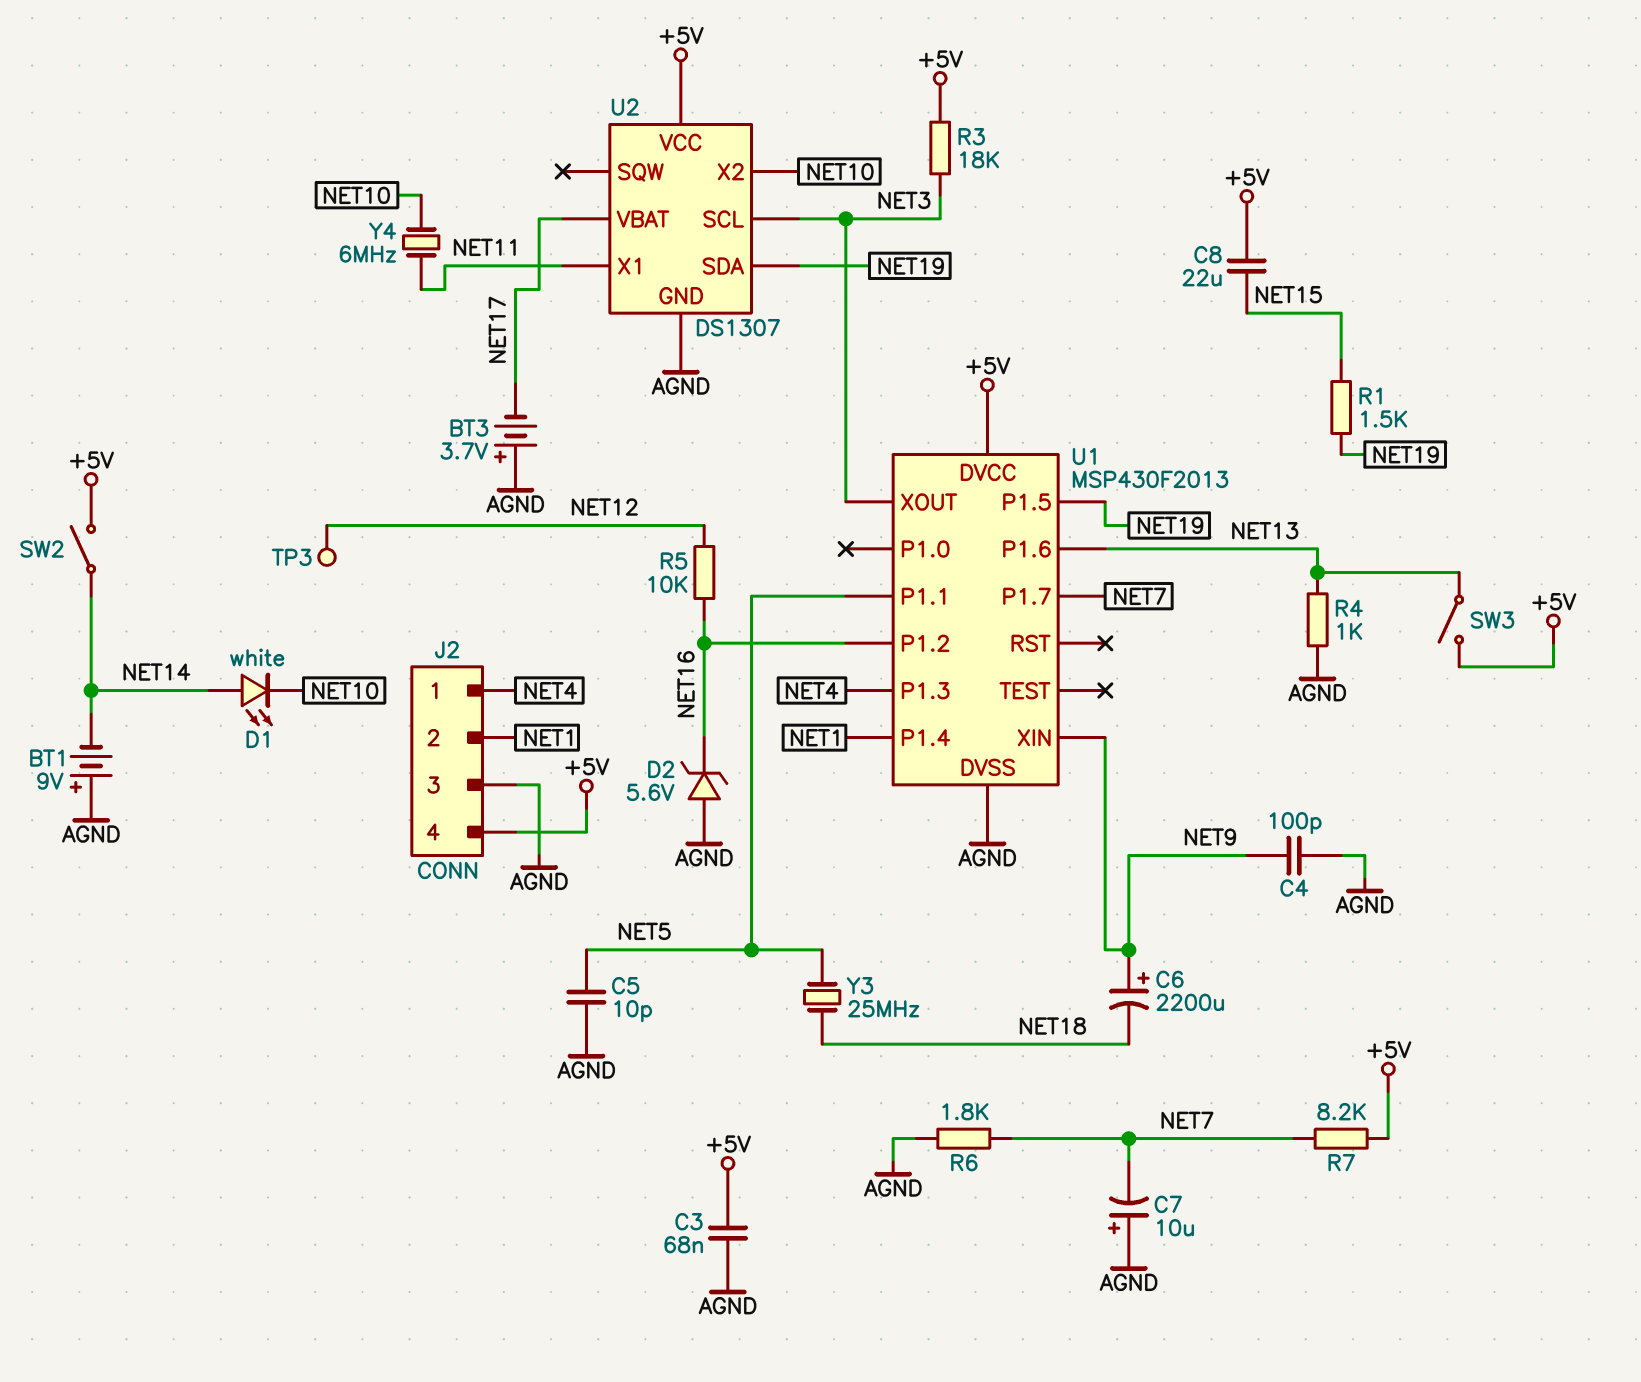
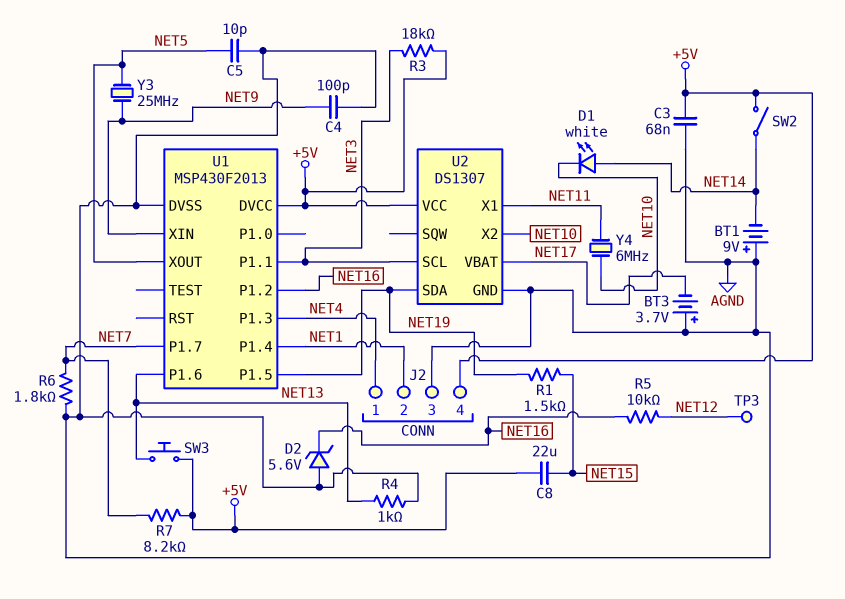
C6: 2200uF (plus NET9, minus NET18) -> none
C7: 10uF (plus AGND, minus NET7) -> none
SW3: switch (+5V, NET13) -> button (+5V, NET13)
U1 pin P1.1: NET5 -> NET3
U1 pin XOUT: NET3 -> NET5
Y3: 25MHz (NET5, NET18) -> 25MHz (NET5, NET9)

